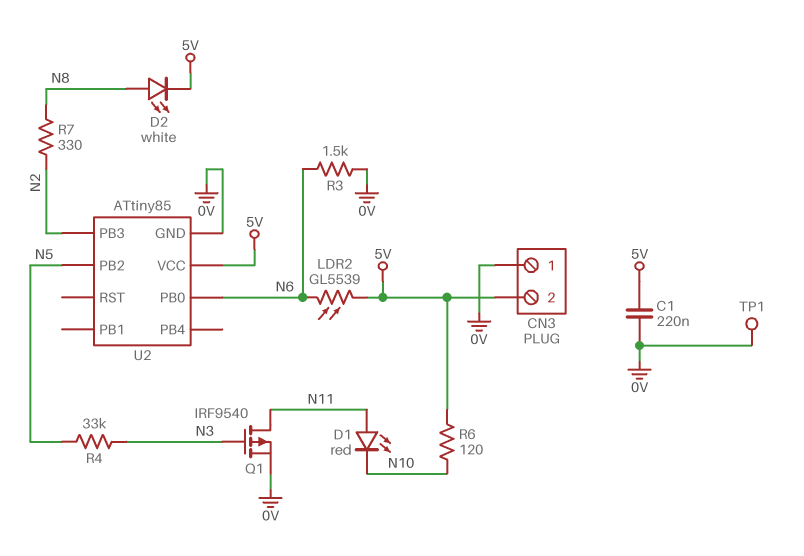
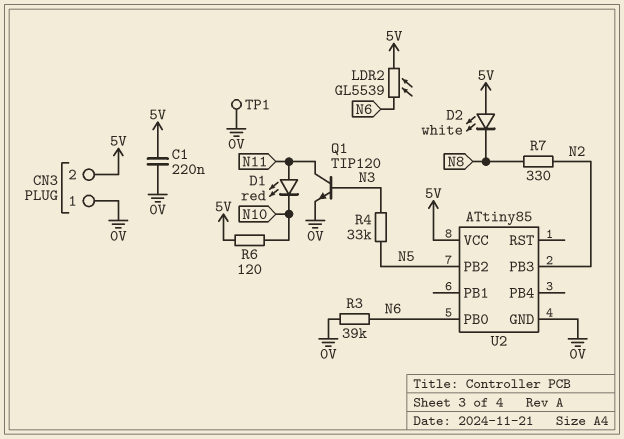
D2: LED white (A N8, K 5V) -> LED white (A 5V, K N8)
Q1: PMOS IRF9540 (G N3, D N11, S 0V) -> NPN TIP120 (B N3, C N11, E 0V)
R3: 1.5k (0V, N6) -> 39k (0V, N6)

